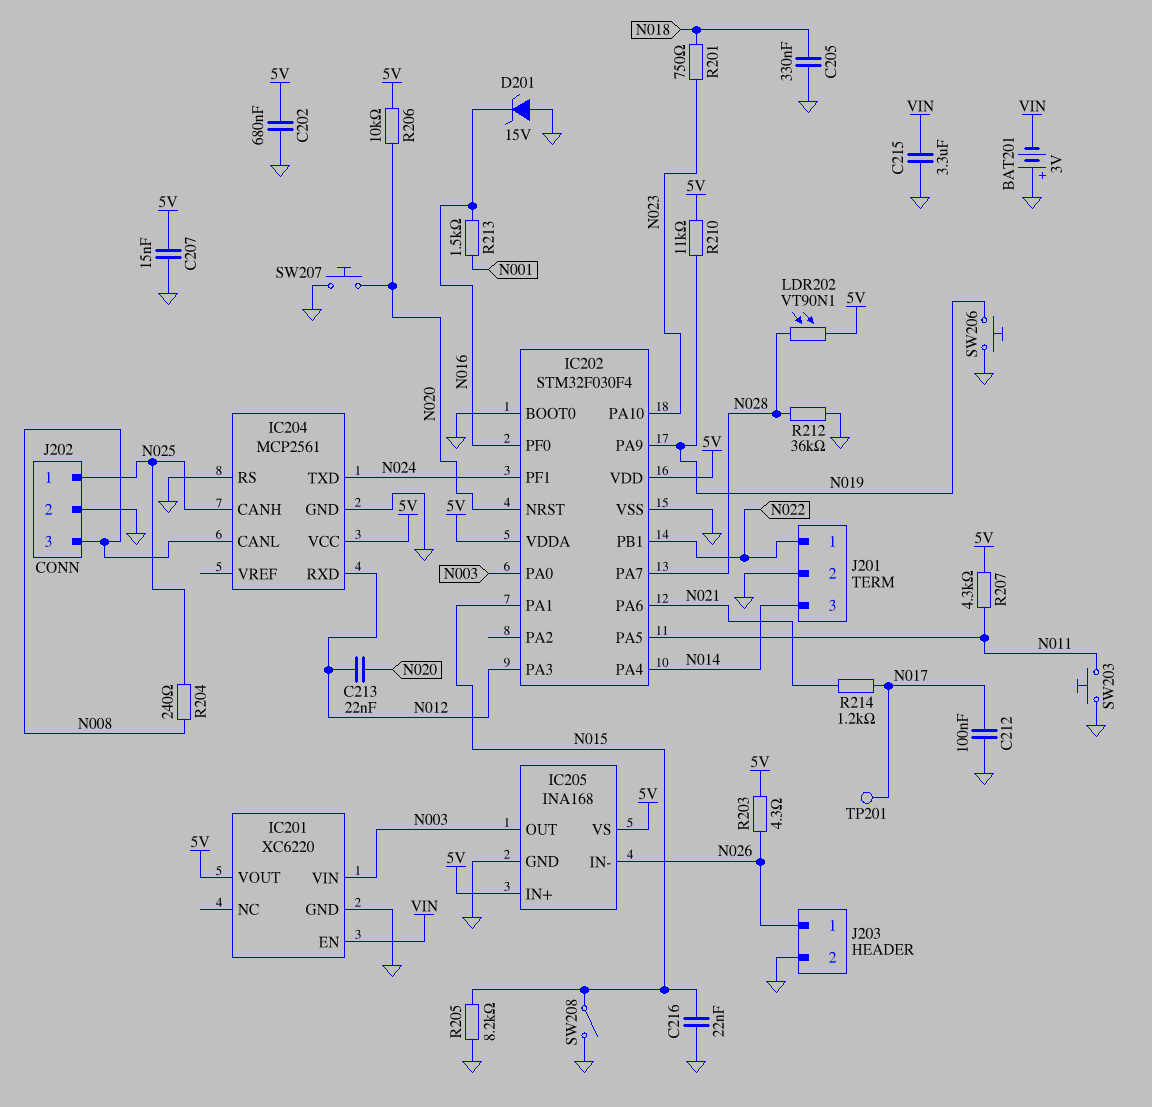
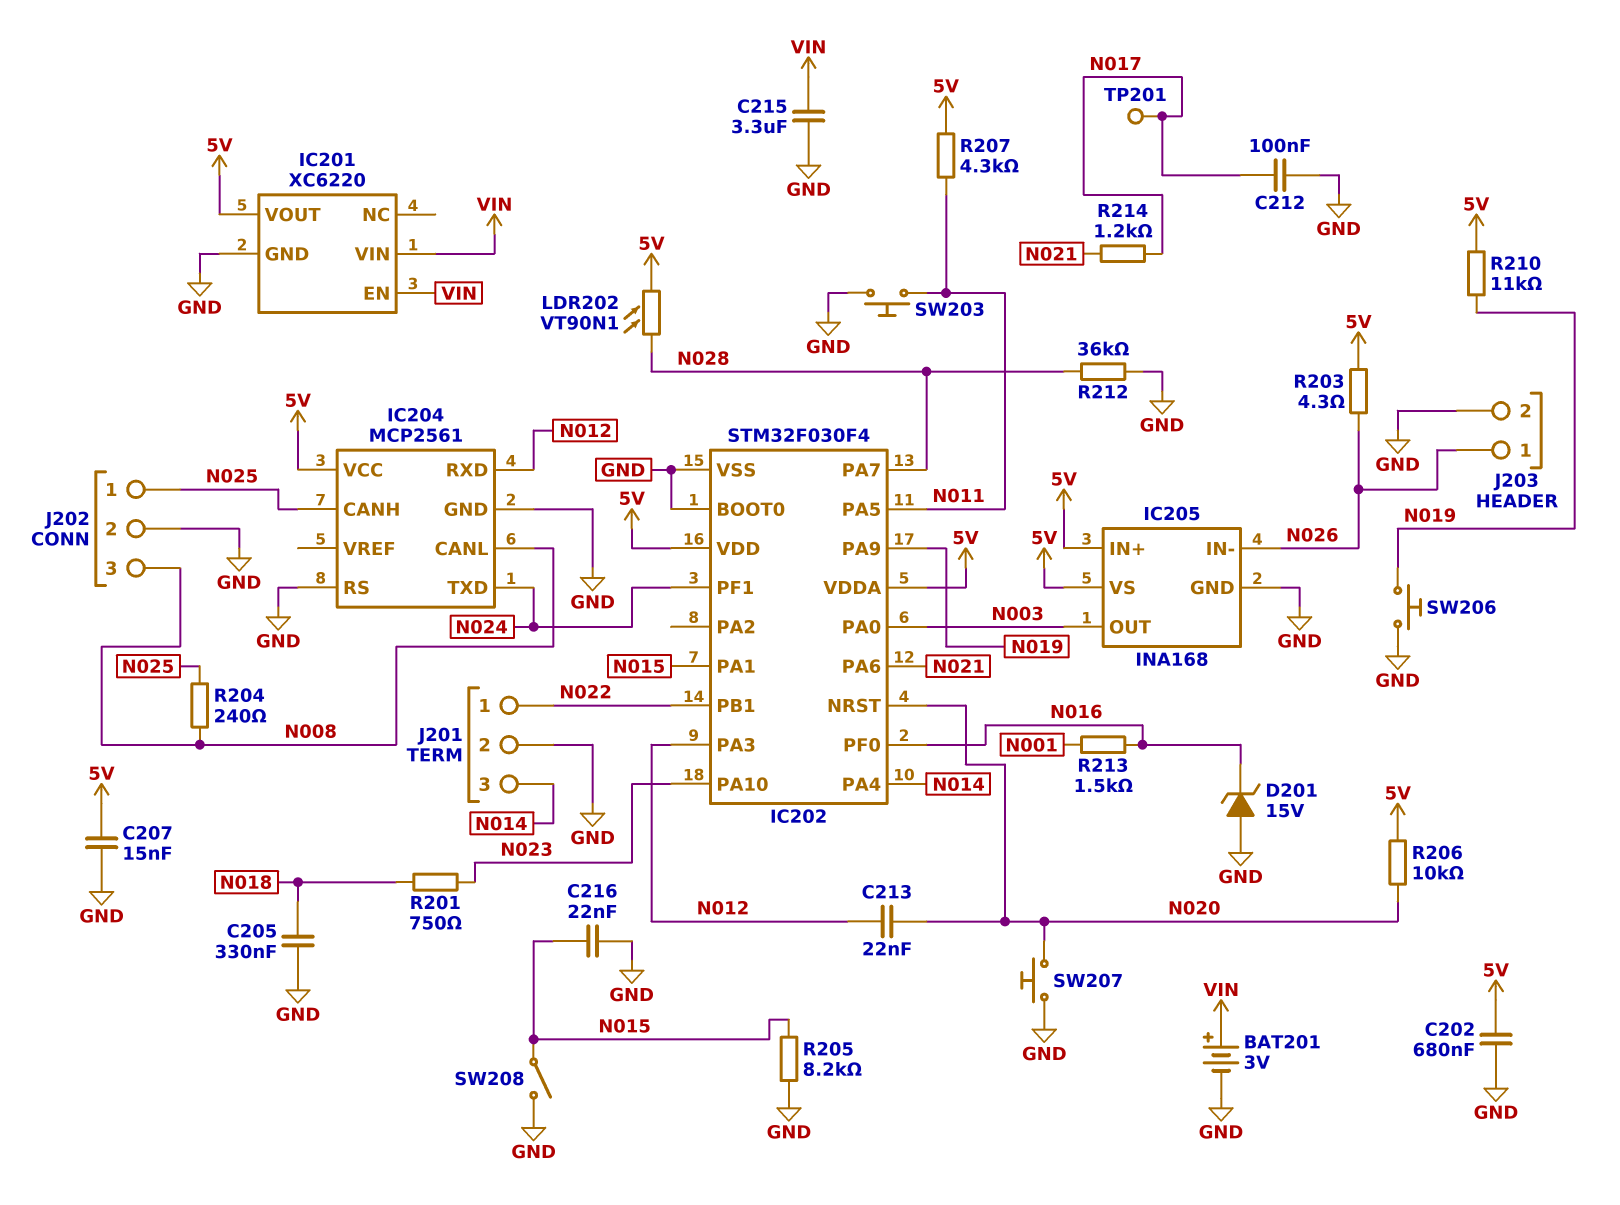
BAT201: 3V (plus GND, minus VIN) -> 3V (plus VIN, minus GND)
IC201 pin VIN: N003 -> VIN

